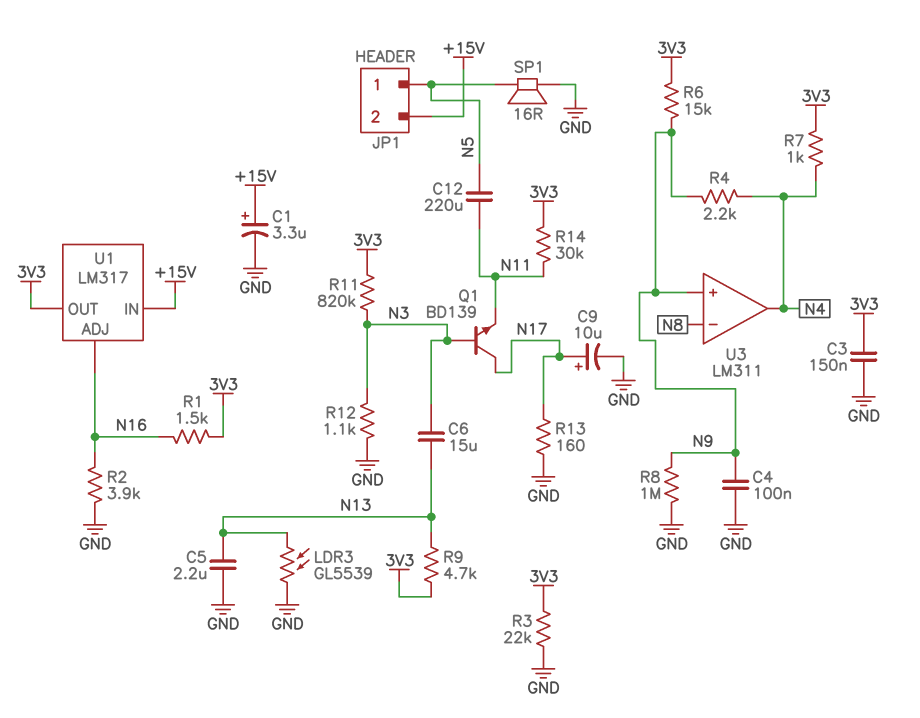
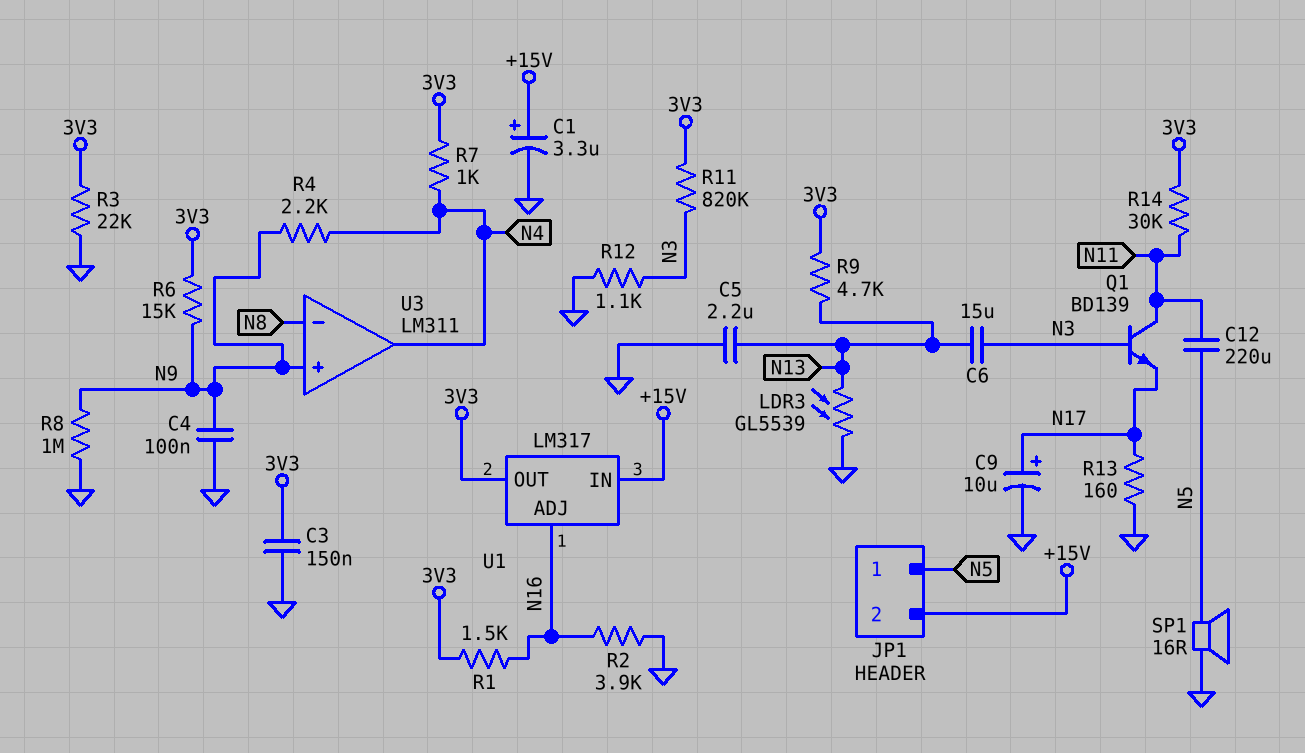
Q1: NPN BD139 (B N3, C N17, E N11) -> NPN BD139 (B N3, C N11, E N17)

